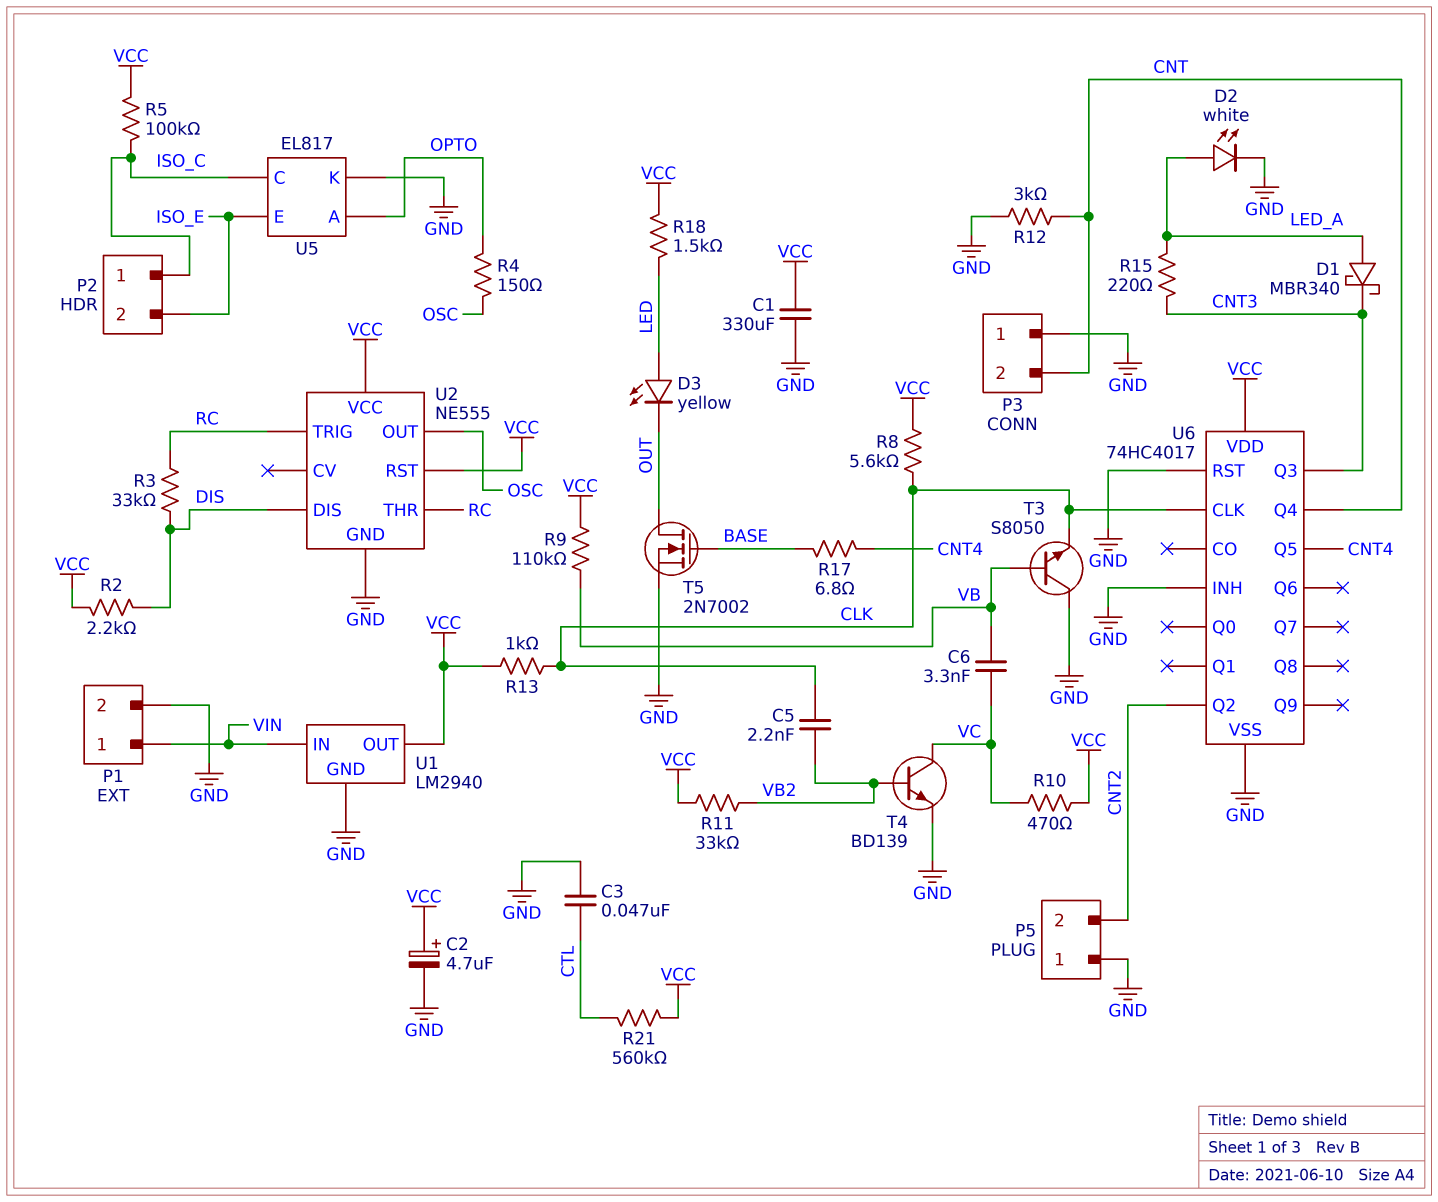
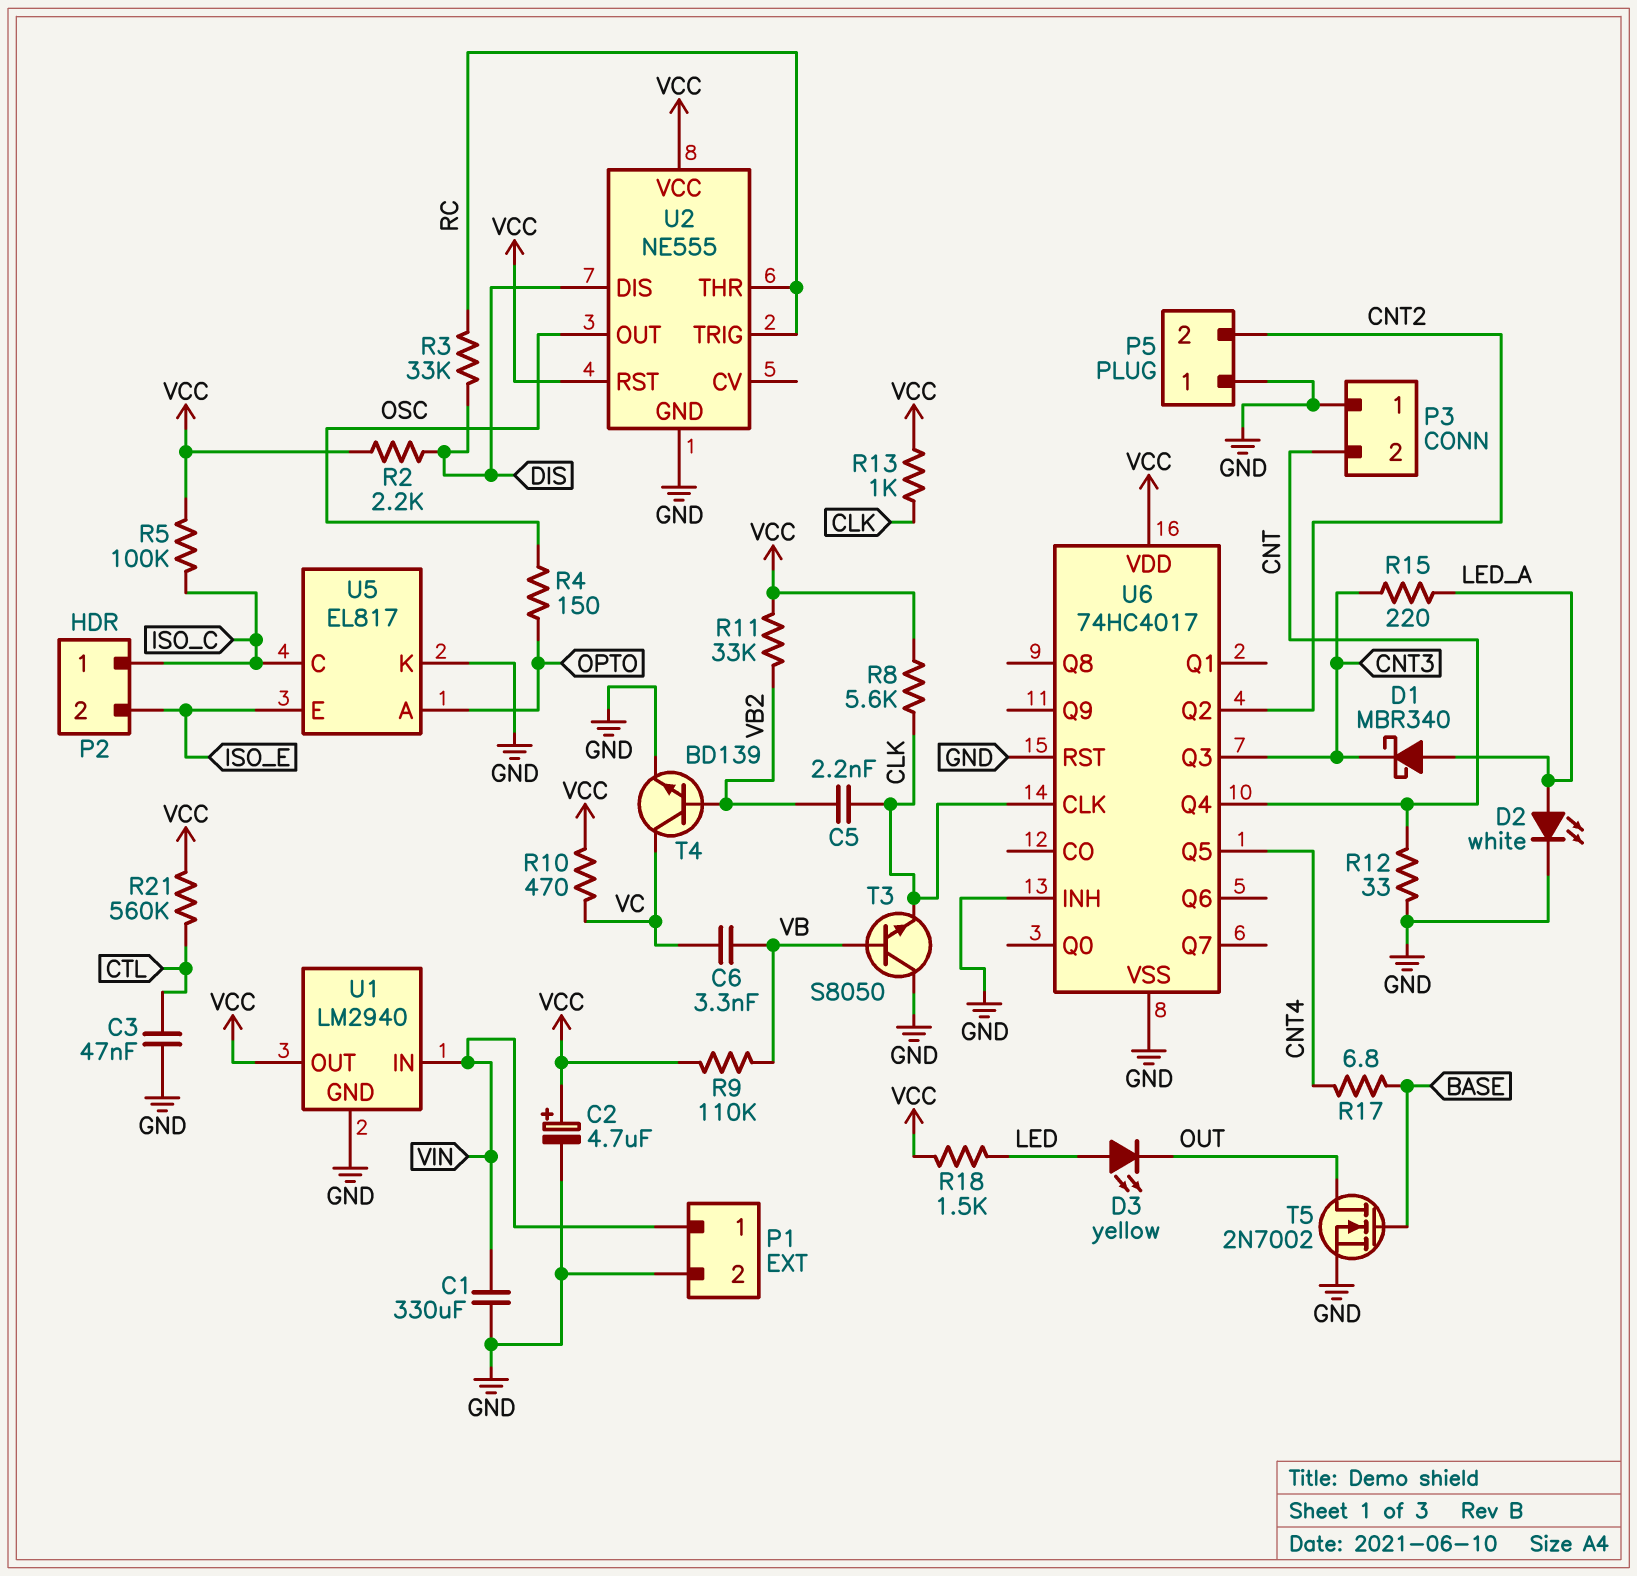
C1: 330uF (GND, VCC) -> 330uF (GND, VIN)
R12: 3k (CNT, GND) -> 33 (CNT, GND)

